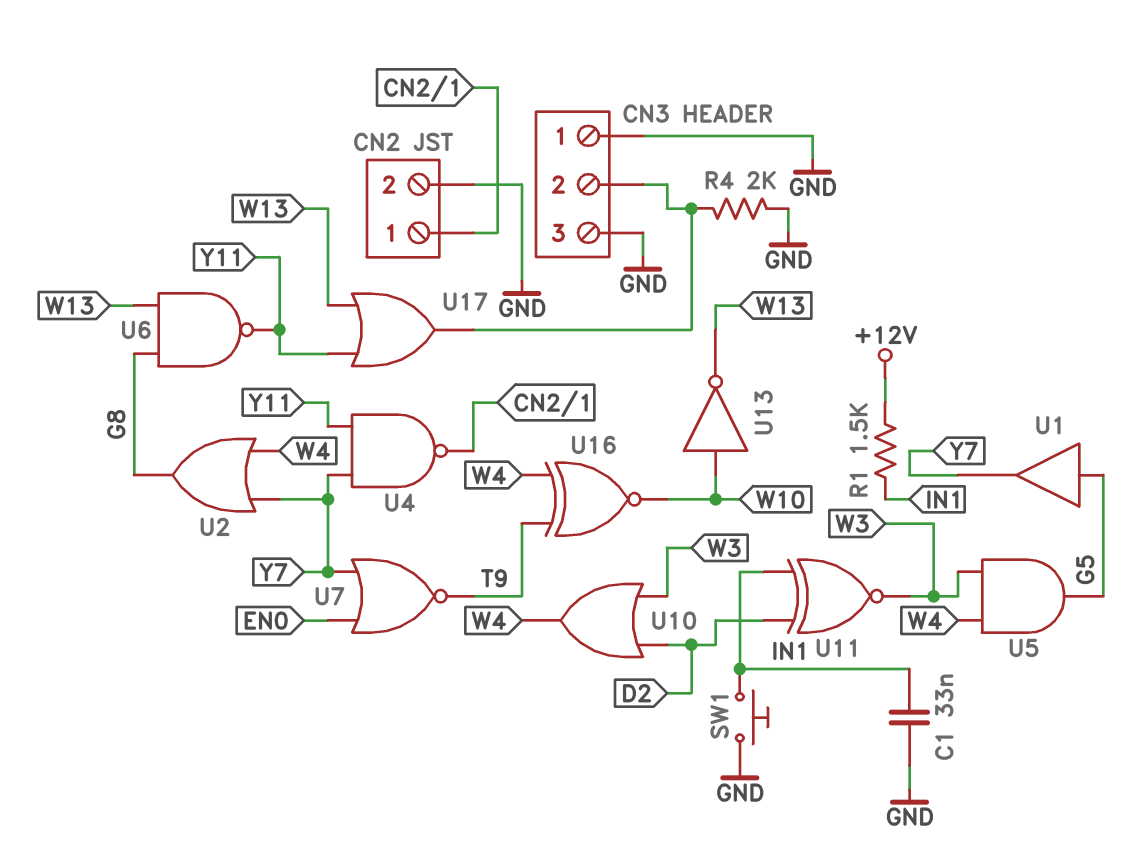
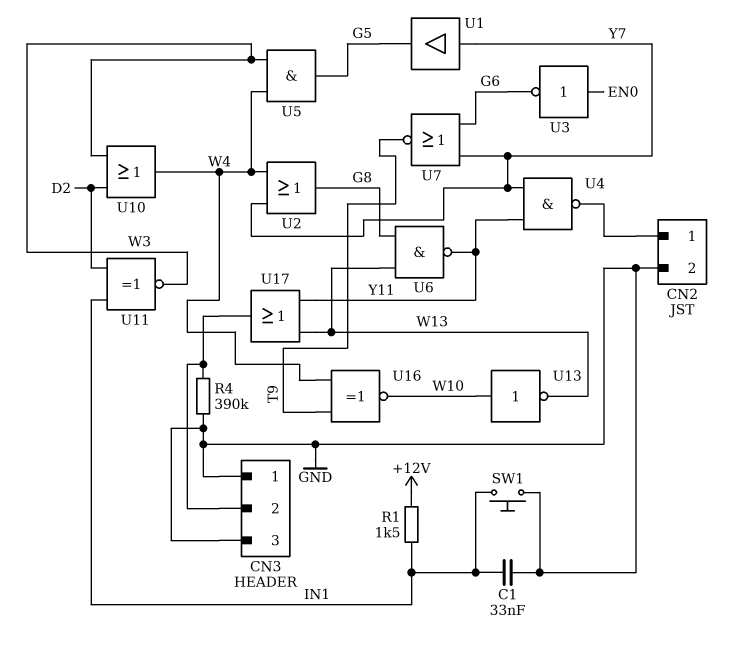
R4: 2k (CN3/2, GND) -> 390k (CN3/2, GND)
U1: buffer (in G5, out Y7) -> buffer (in Y7, out G5)
U3: none -> NOT (in EN0, out G6)
U7: NOR (in EN0, in Y7, out T9) -> NOR (in G6, in Y7, out T9)

